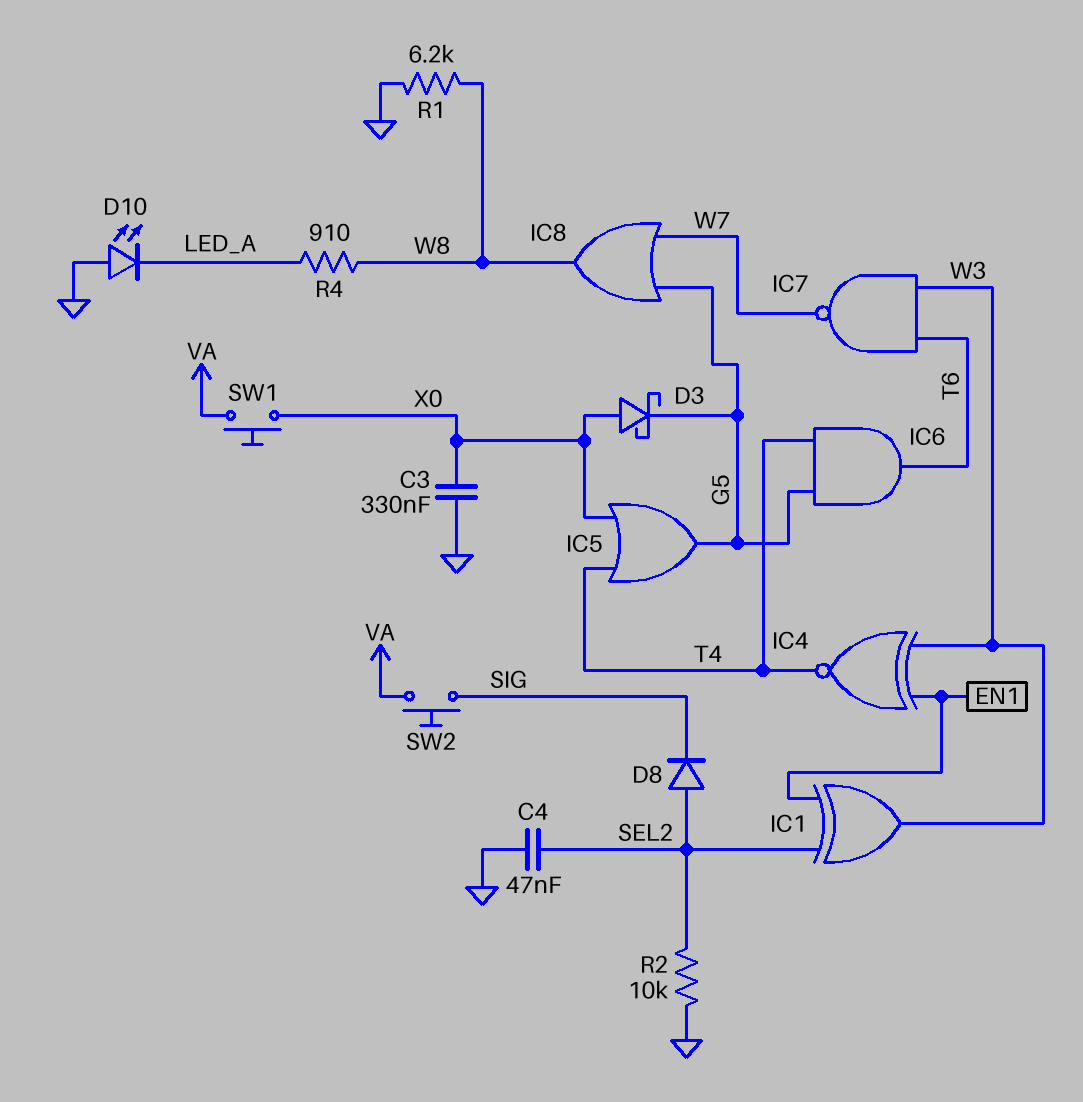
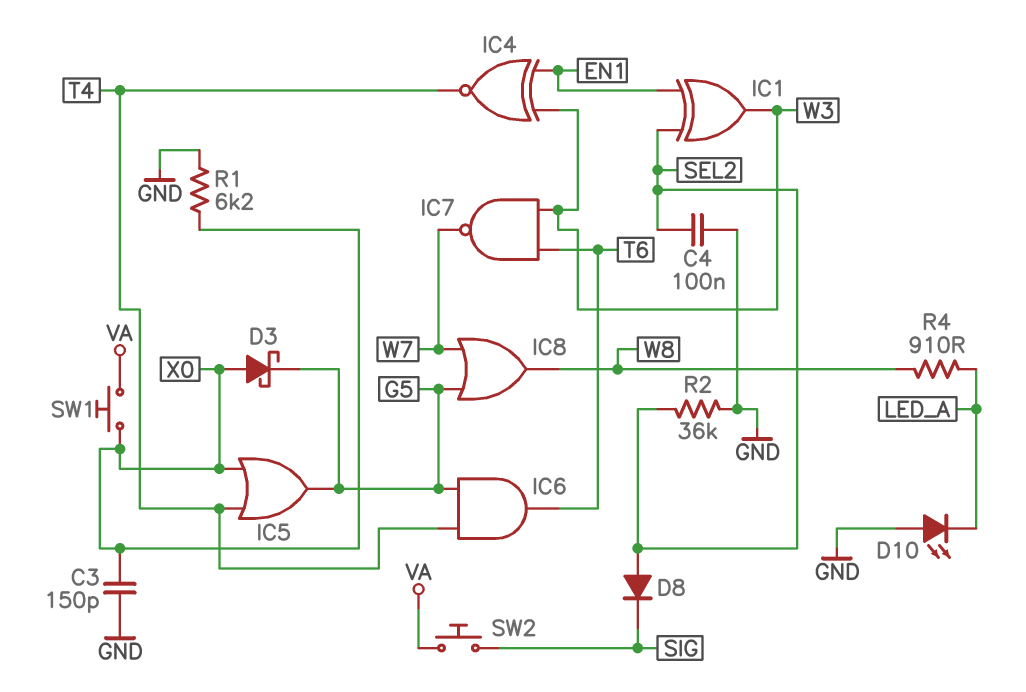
C3: 330nF (GND, X0) -> 150pF (GND, X0)
C4: 47nF (GND, SEL2) -> 100nF (GND, SEL2)
R1: 6.2k (GND, W8) -> 6.2k (GND, X0)
R2: 10k (GND, SEL2) -> 36k (GND, SEL2)

